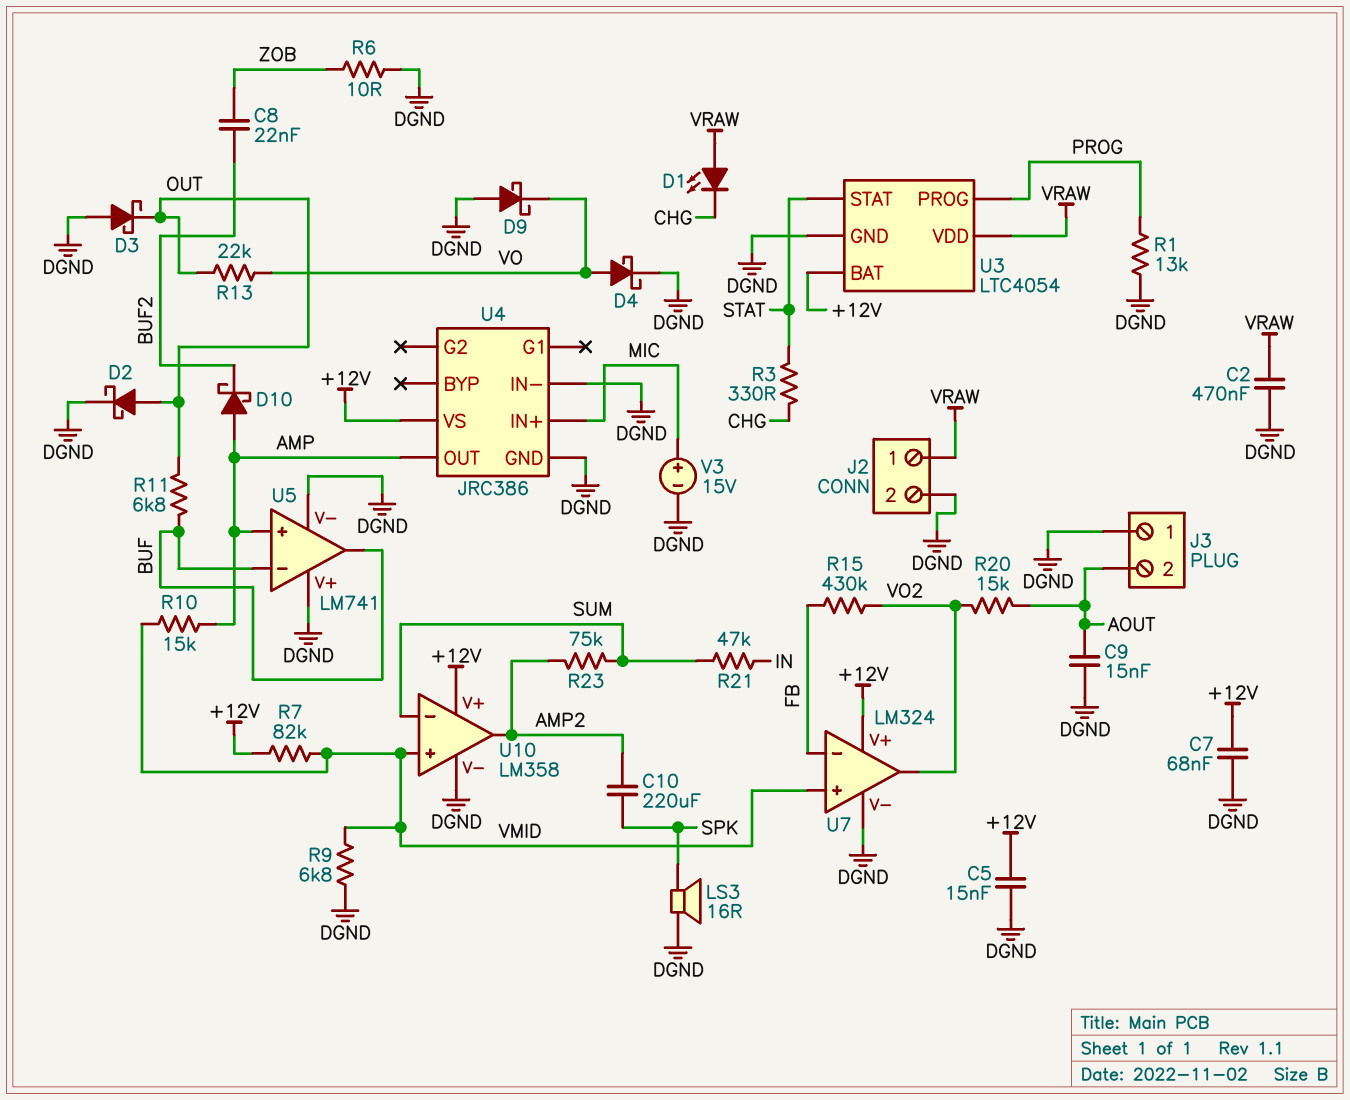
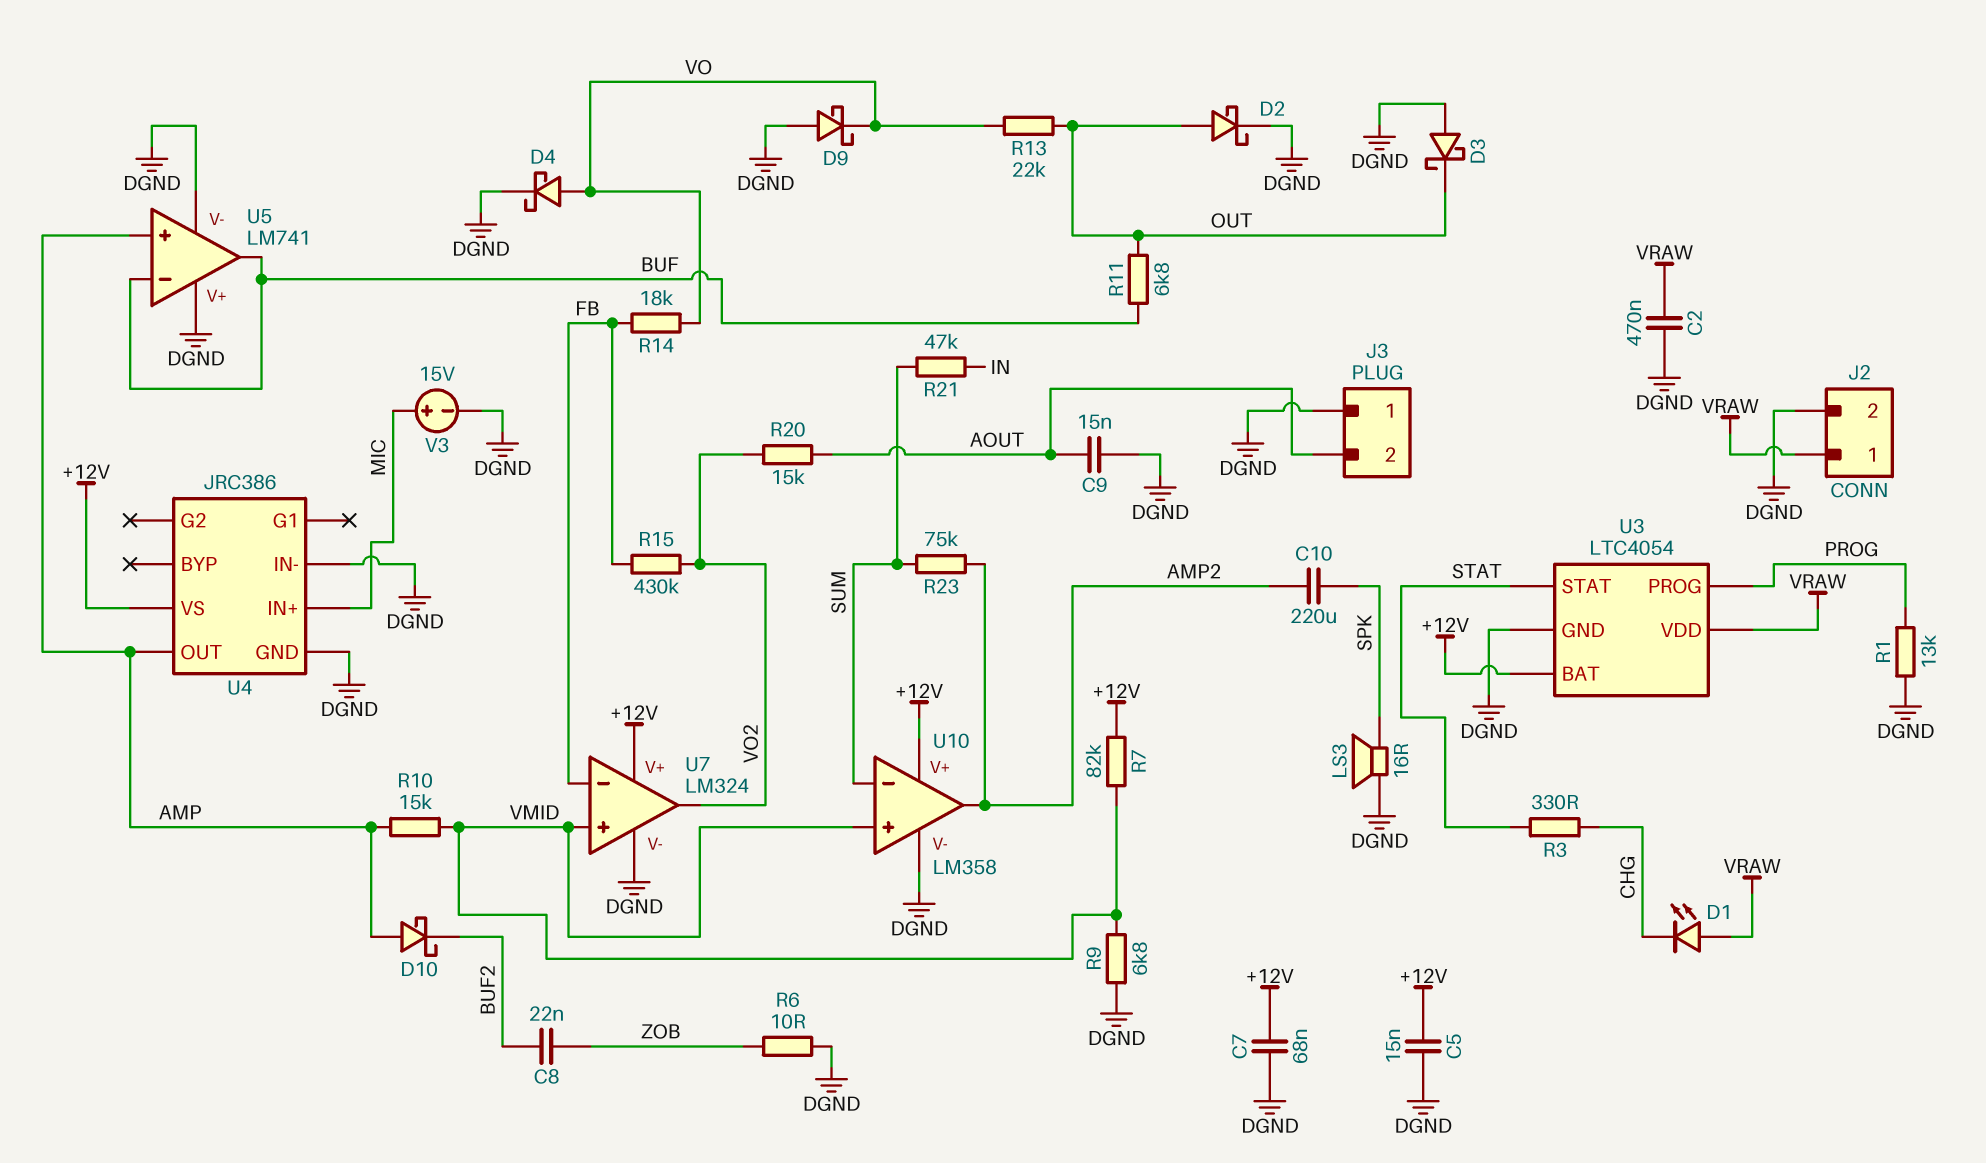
R14: none -> 18k (FB, VO)

